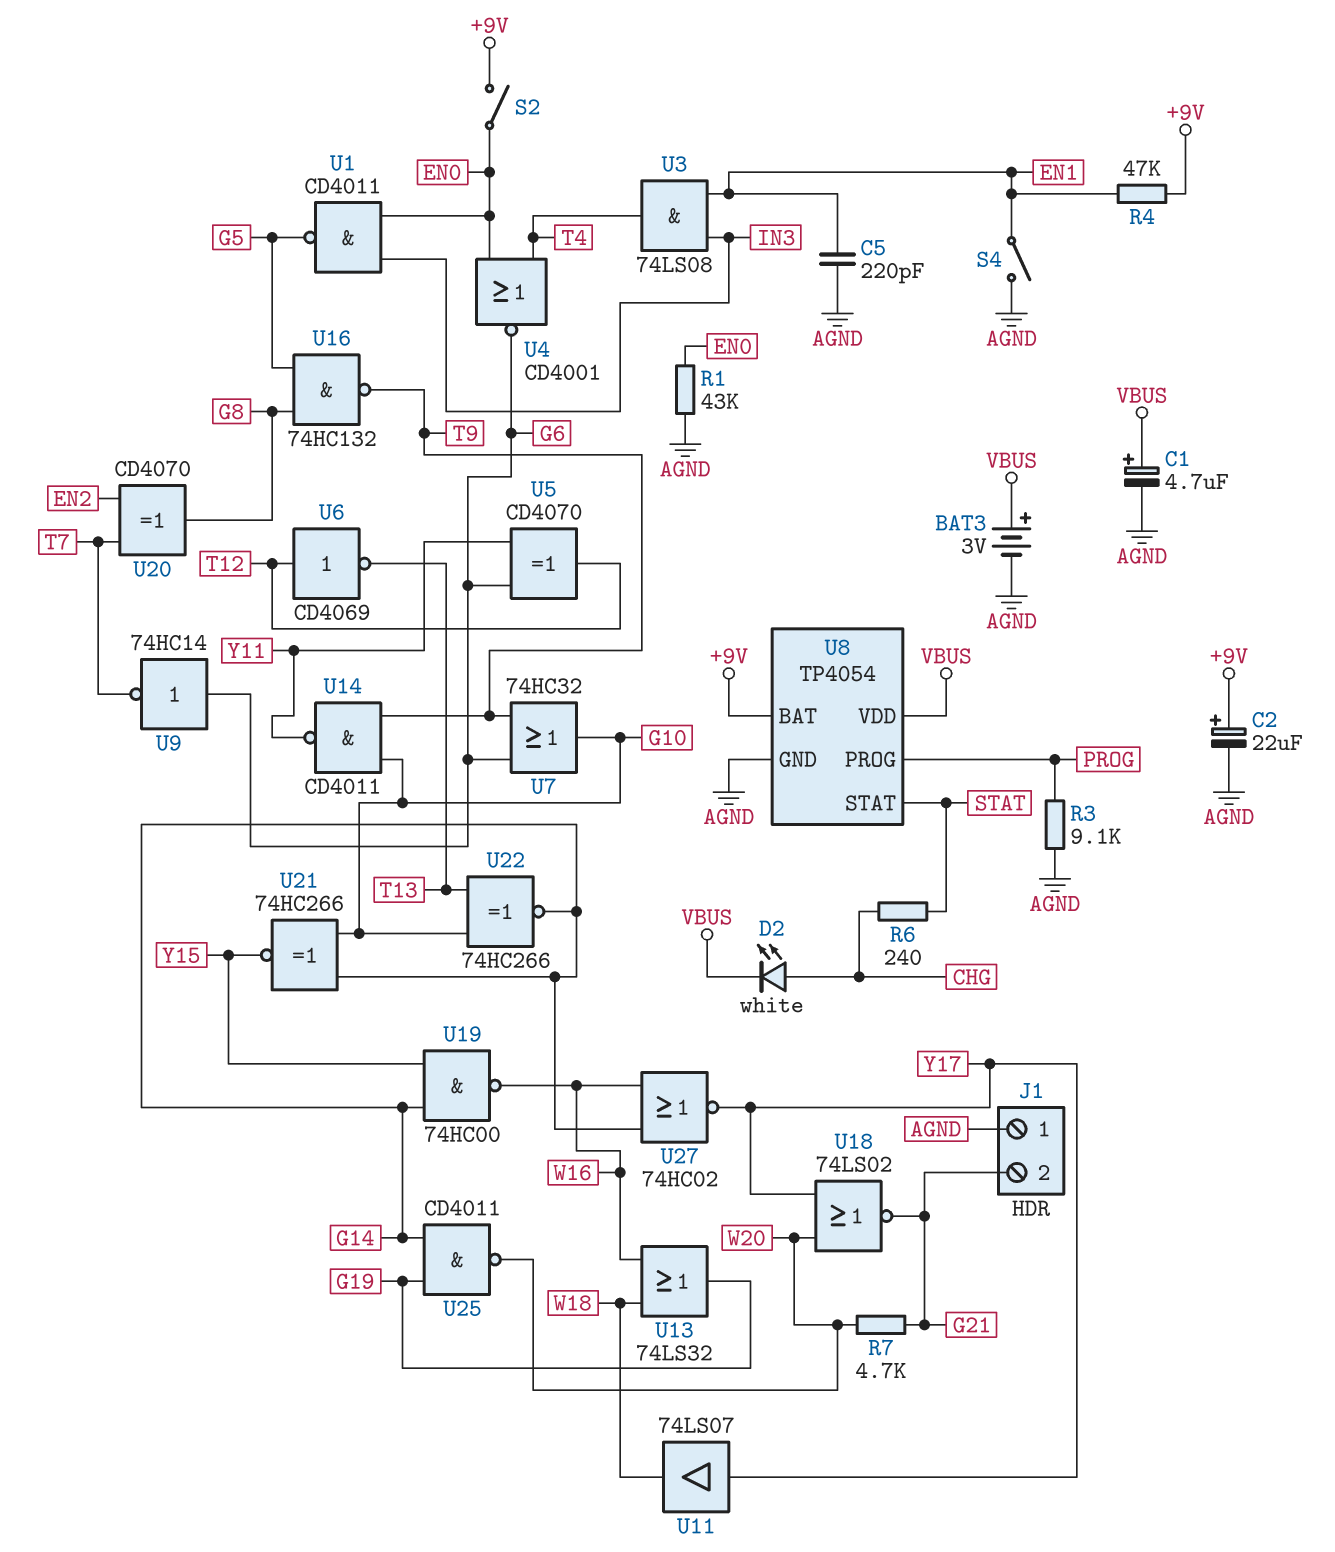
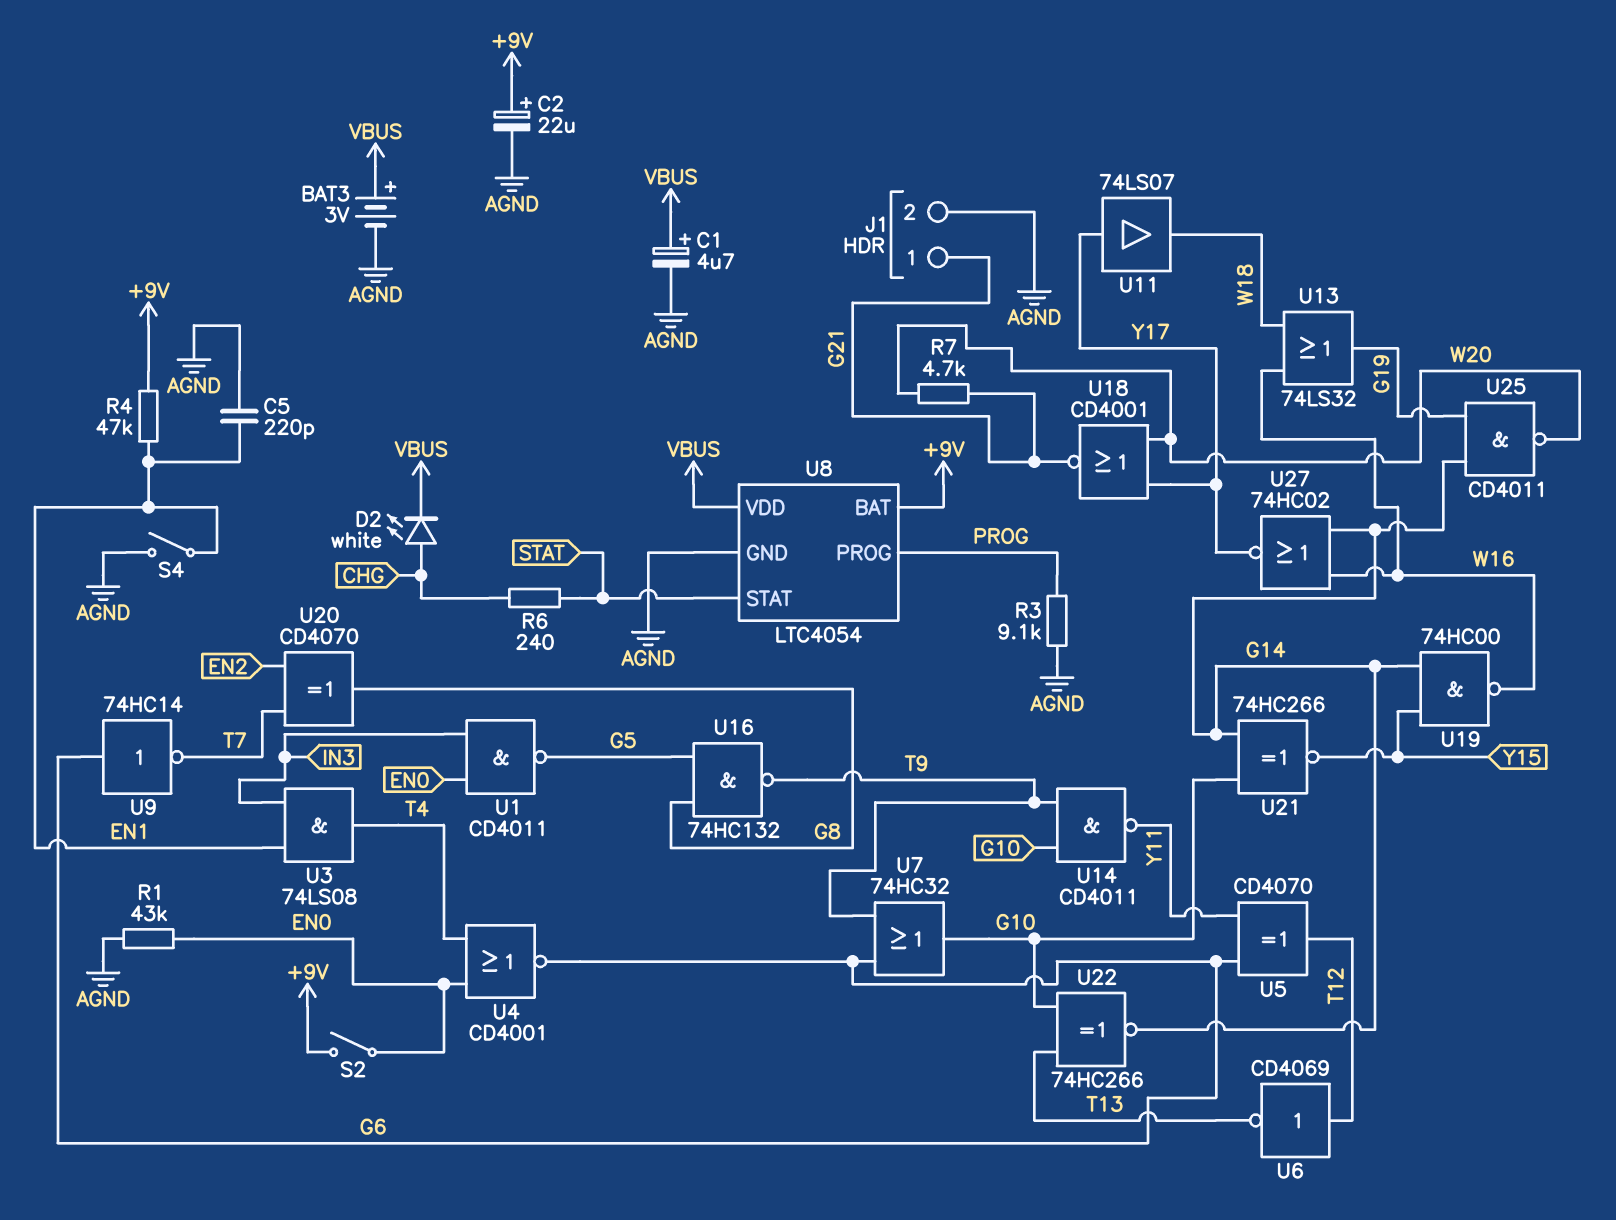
J1 pin 1: AGND -> G21
J1 pin 2: G21 -> AGND
U8: TP4054 -> LTC4054
U18: NOR 74LS02 (in W20, in Y17, out G21) -> NOR CD4001 (in W20, in Y17, out G21)

